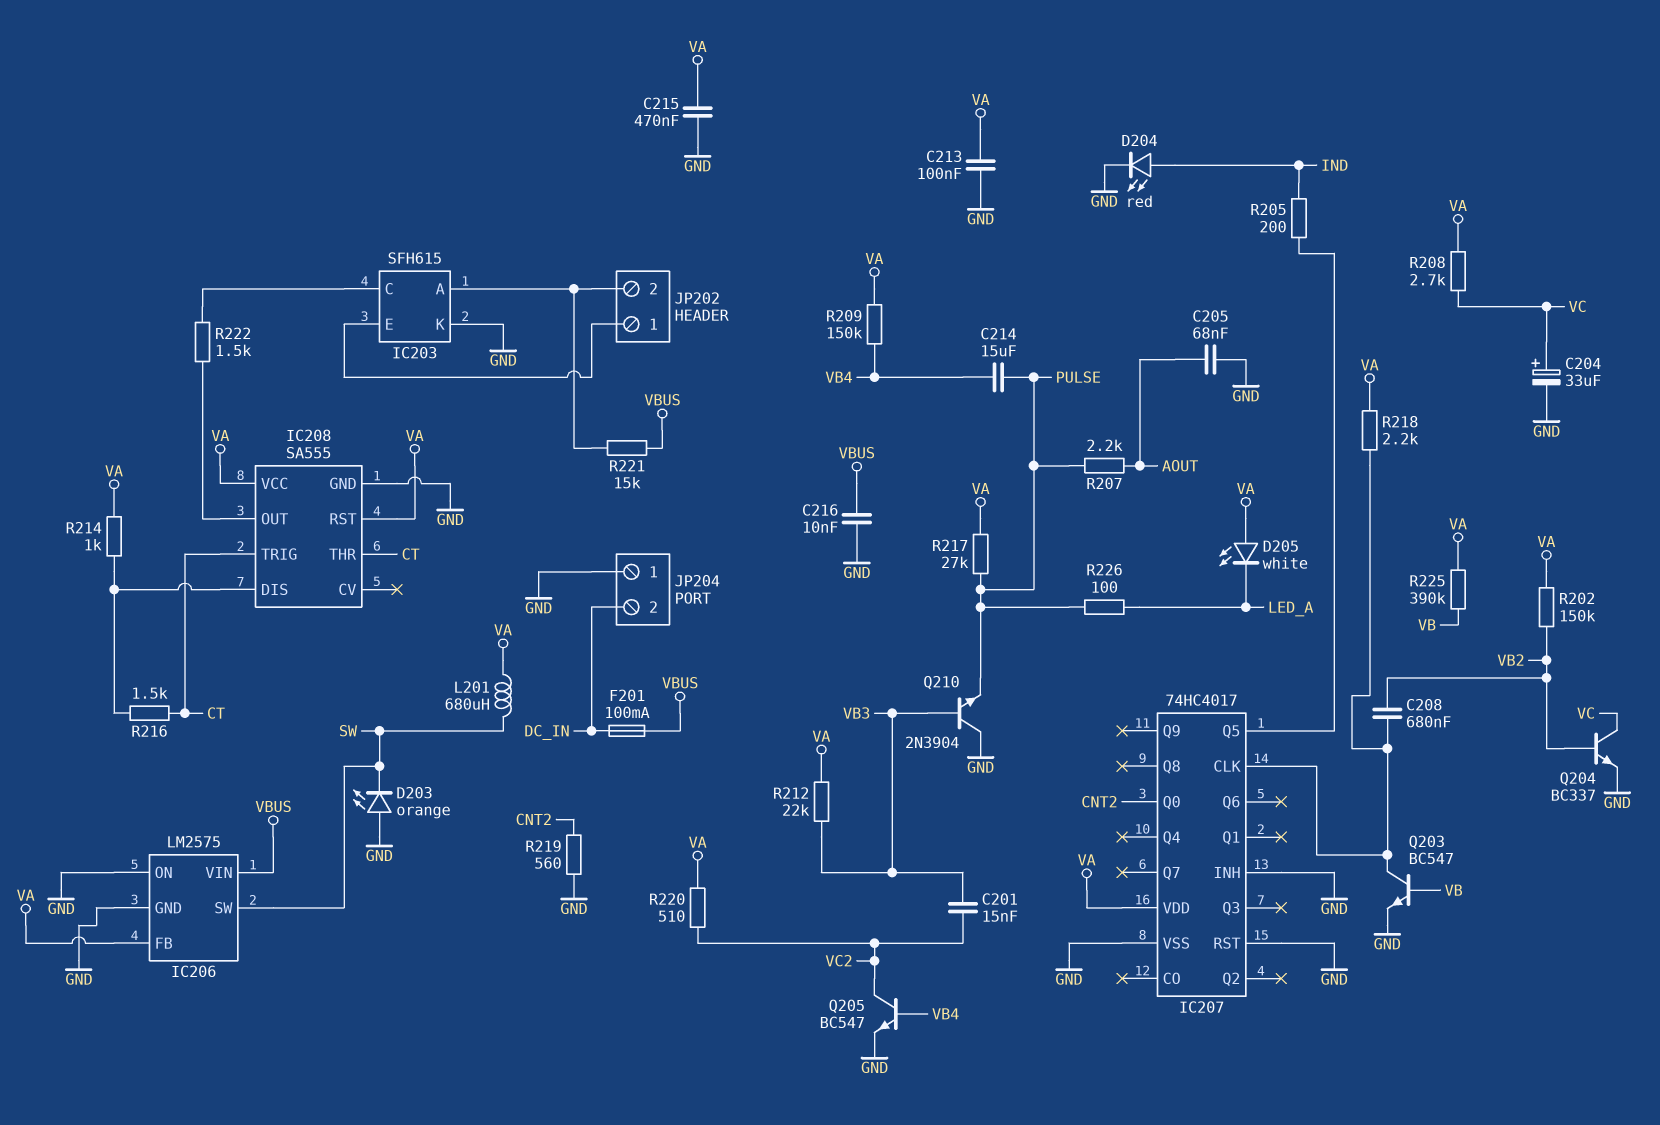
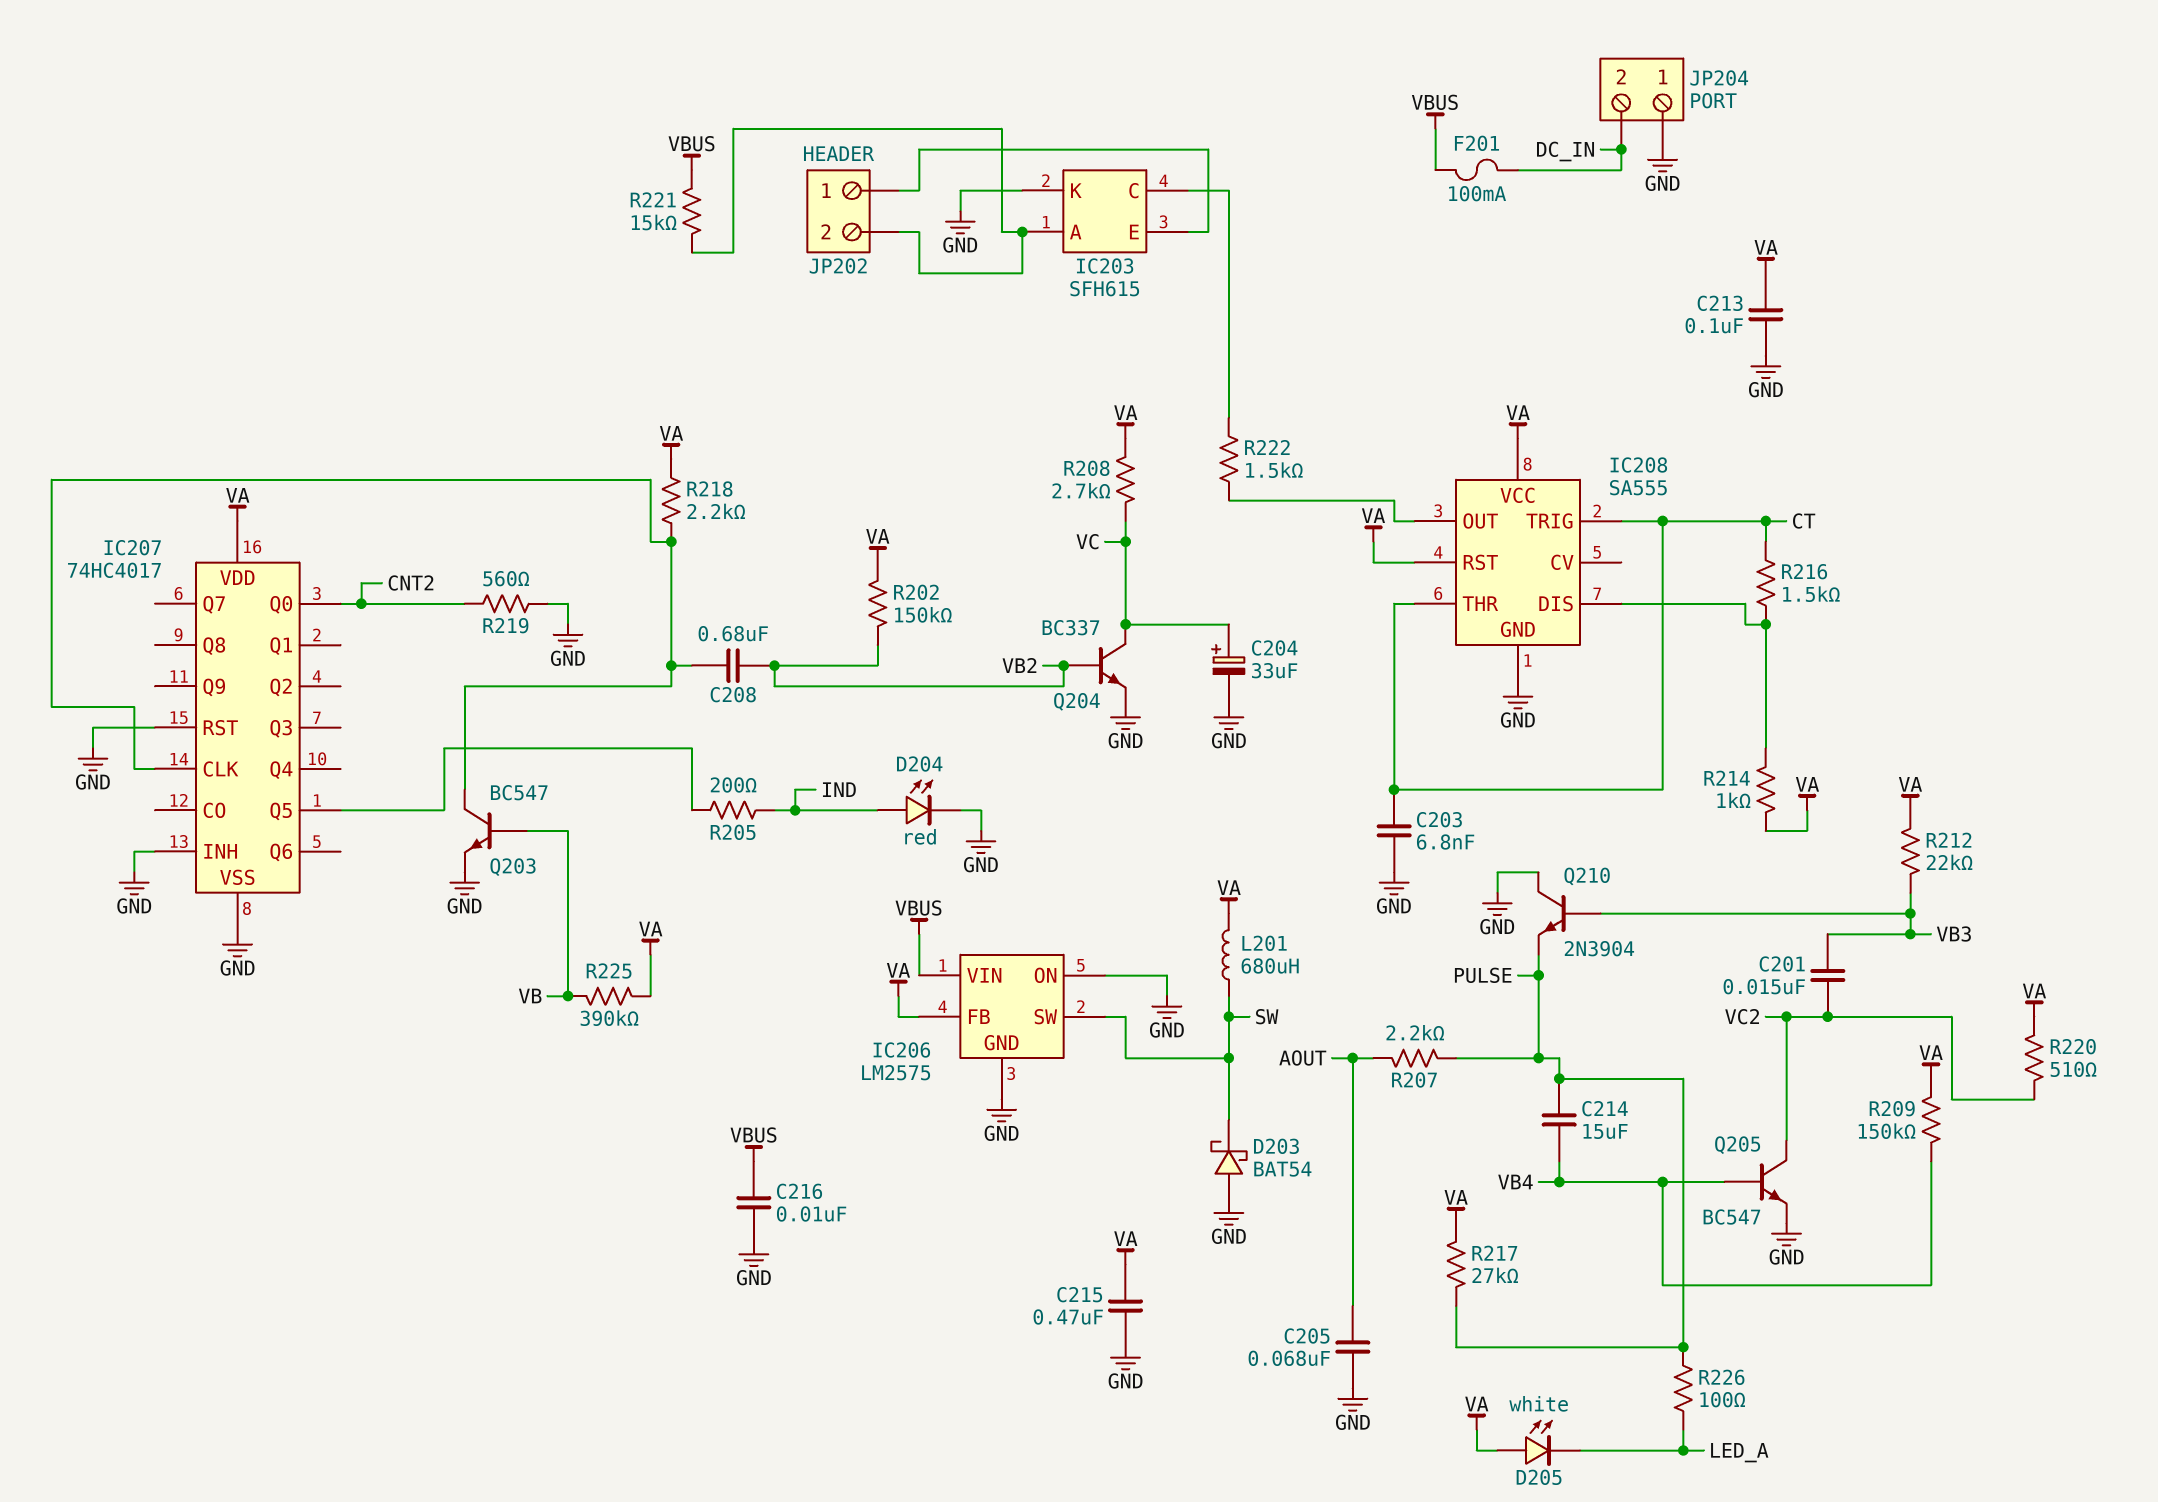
C203: none -> 6.8nF (CT, GND)
D203: LED orange (A GND, K SW) -> schottky BAT54 (A GND, K SW)

